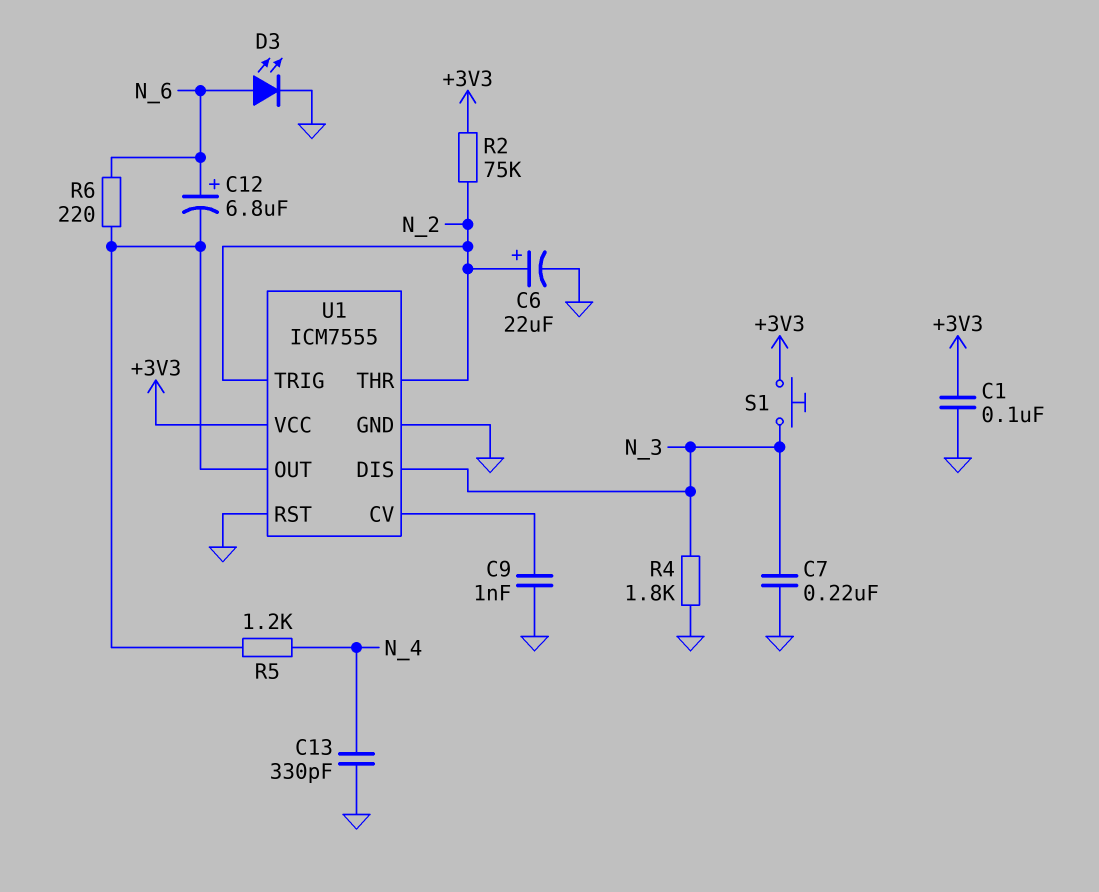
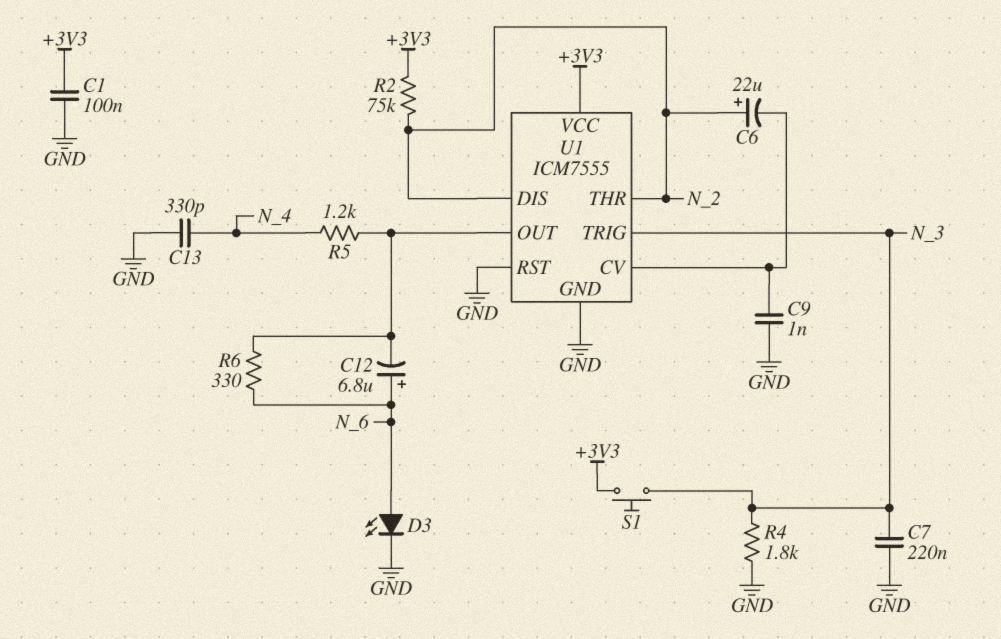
C6: 22uF (plus N_2, minus GND) -> 22uF (plus N_2, minus U1/CV)
R6: 220 (N_6, U1/OUT) -> 330 (N_6, U1/OUT)
U1 pin DIS: N_3 -> N_2
U1 pin TRIG: N_2 -> N_3

